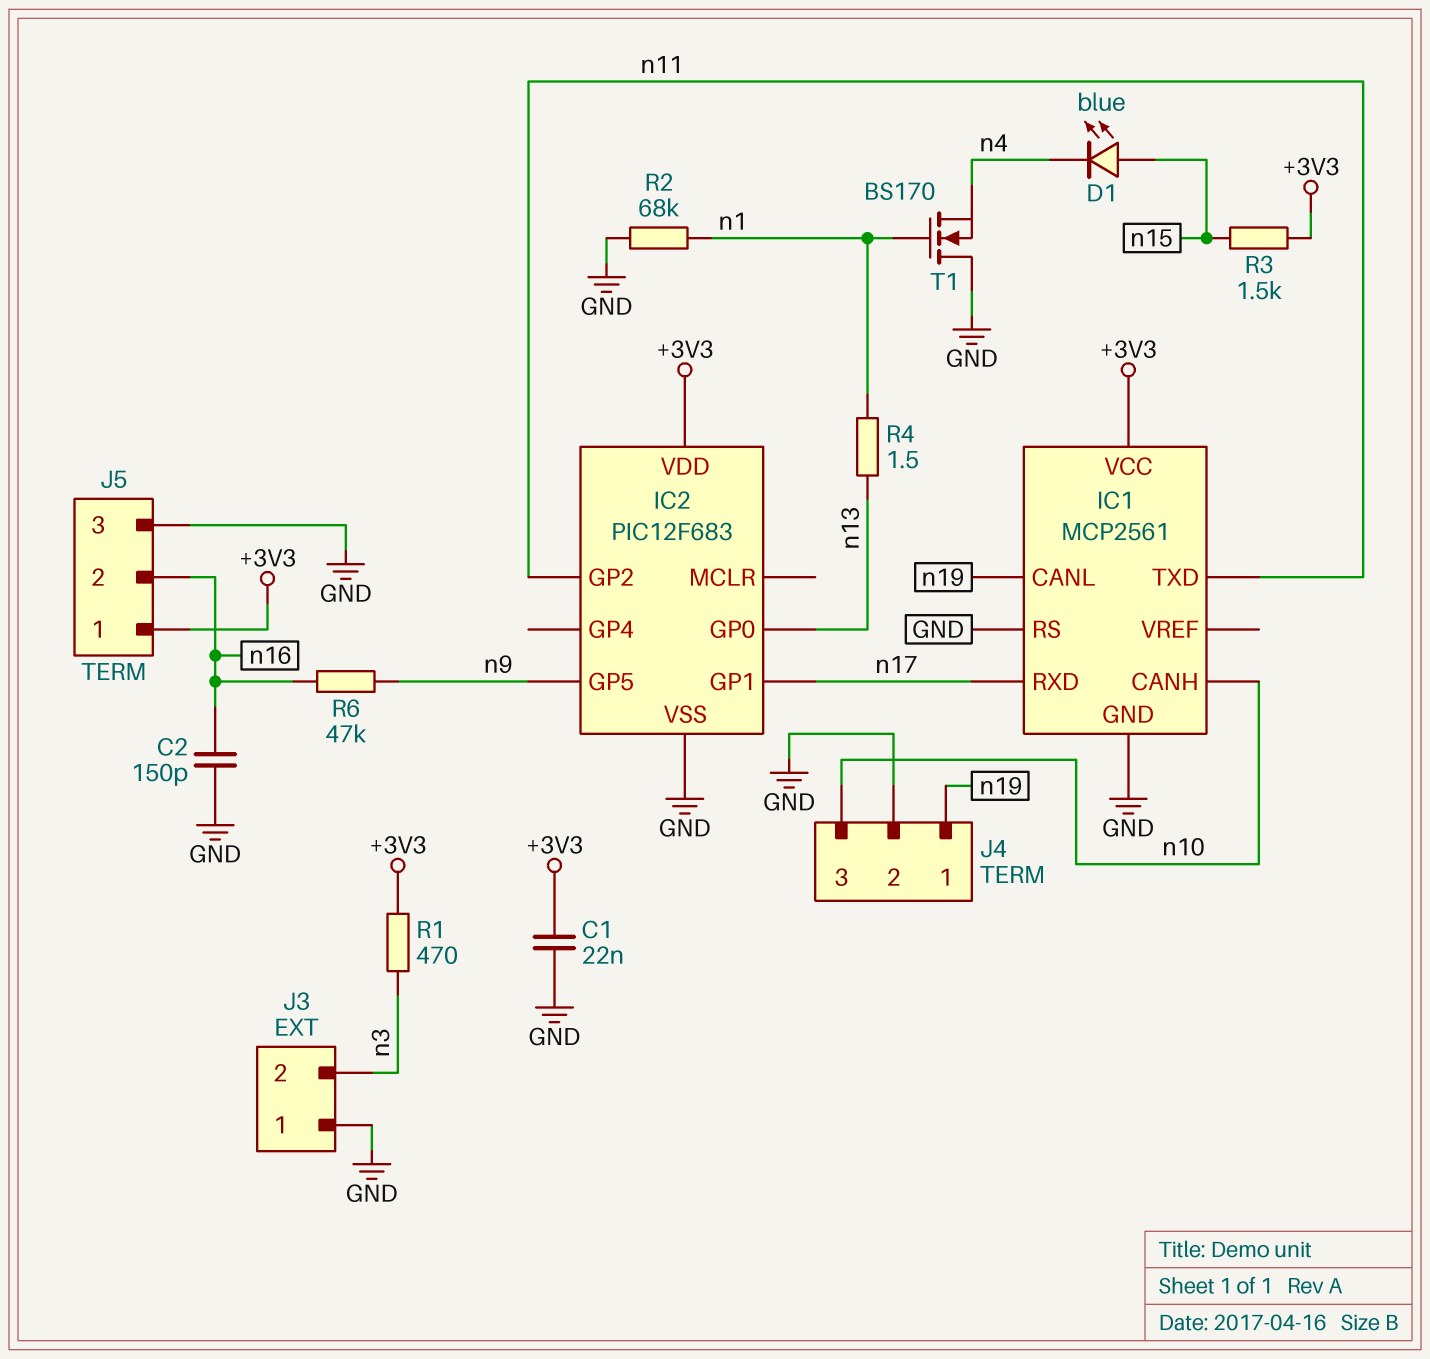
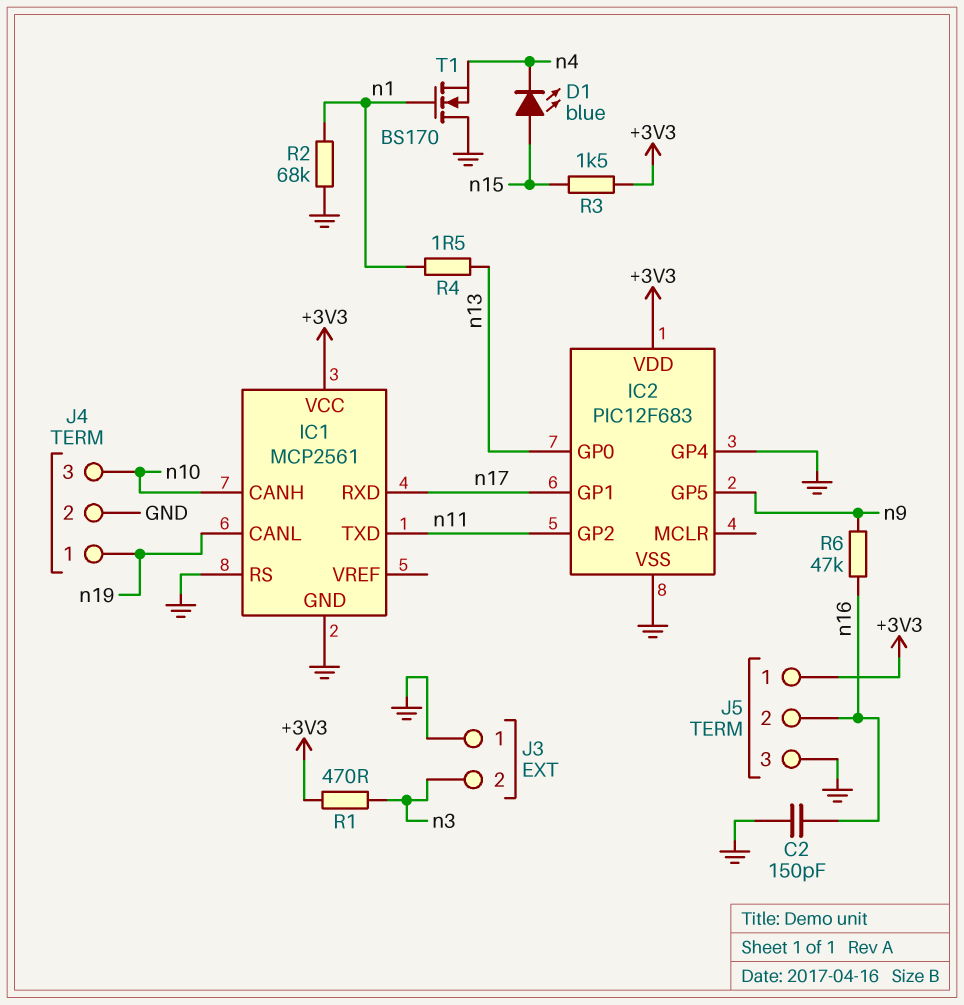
C1: 22nF (+3V3, GND) -> none
IC2 pin GP4: none -> GND

